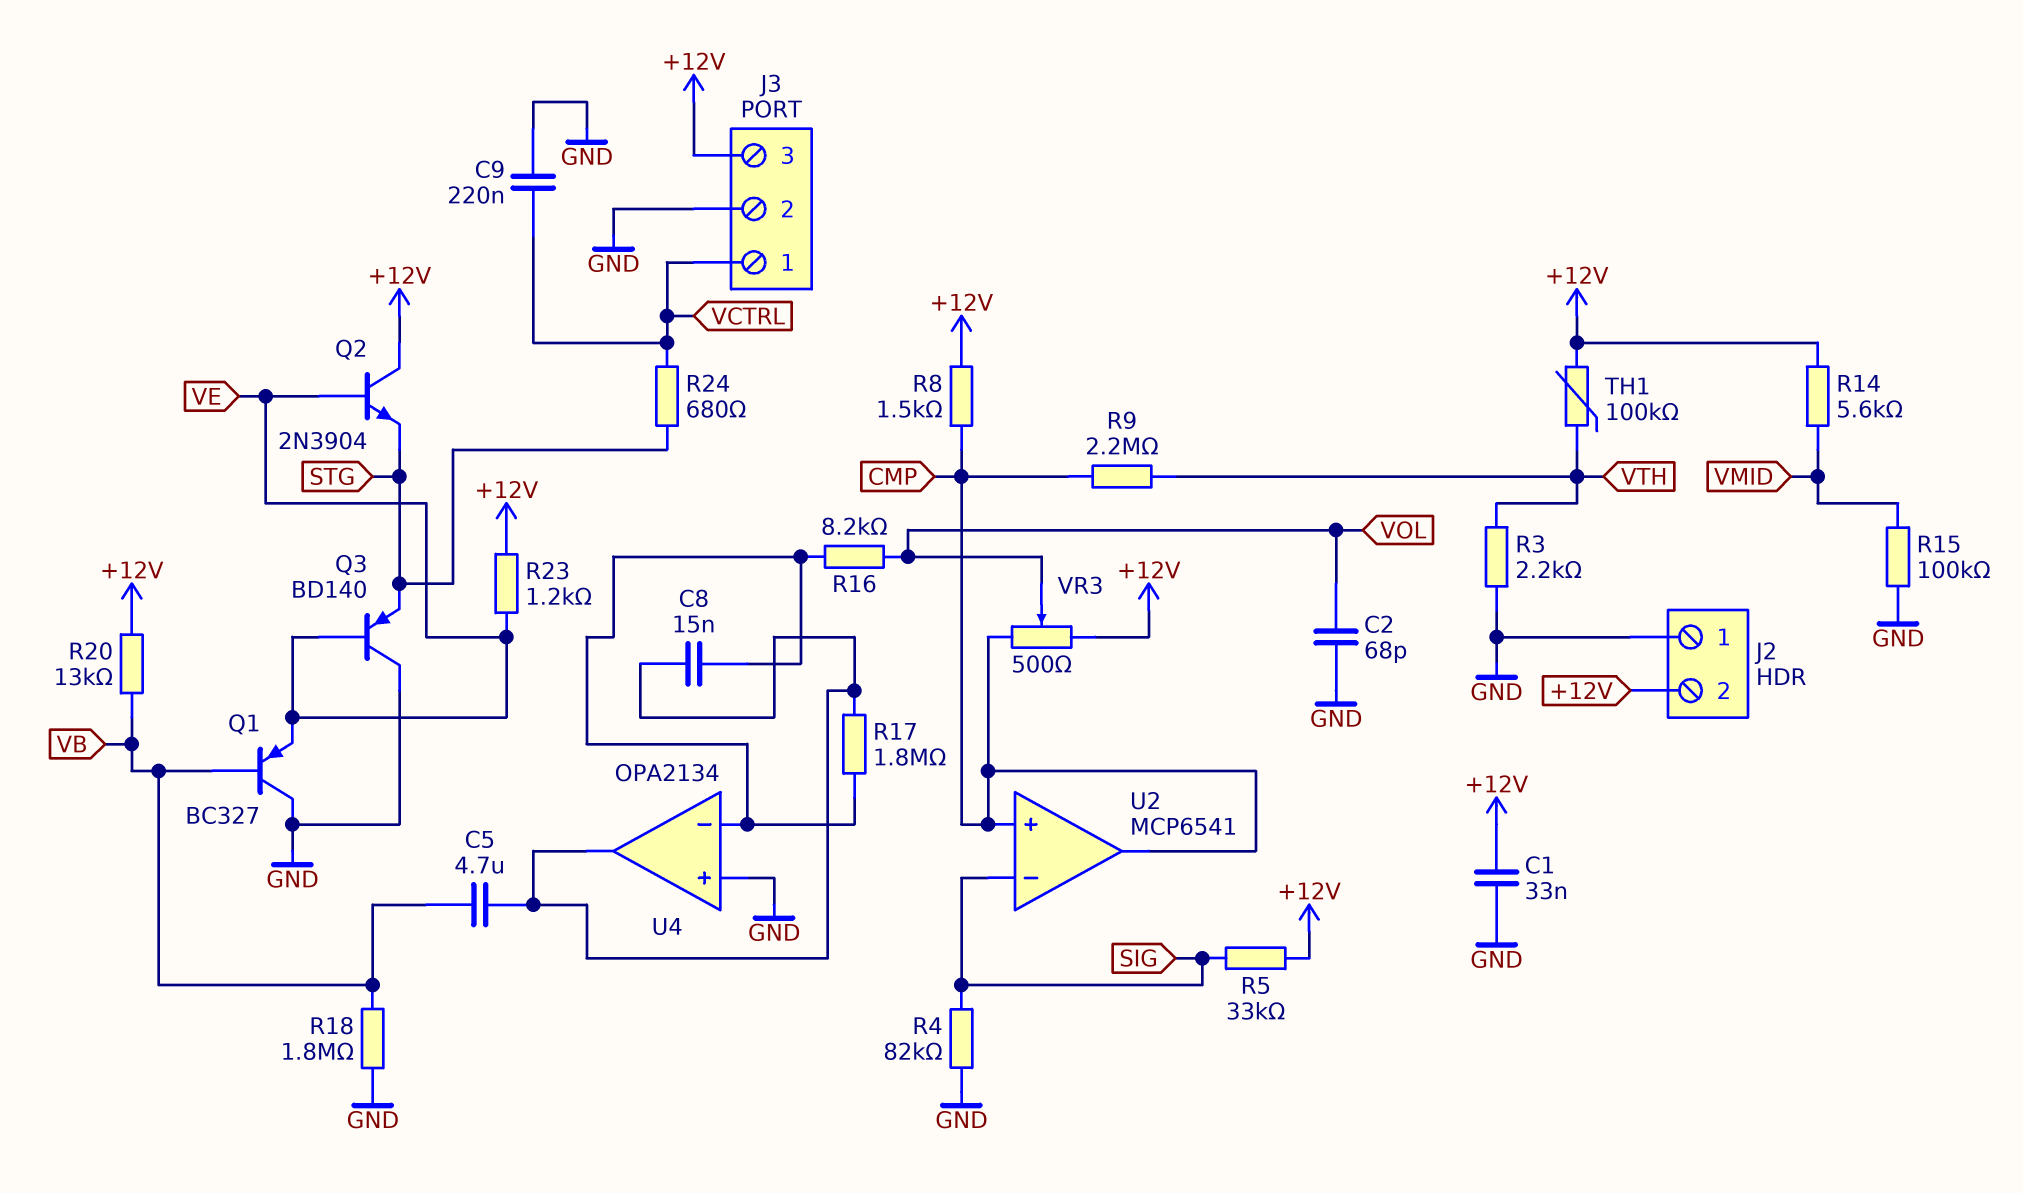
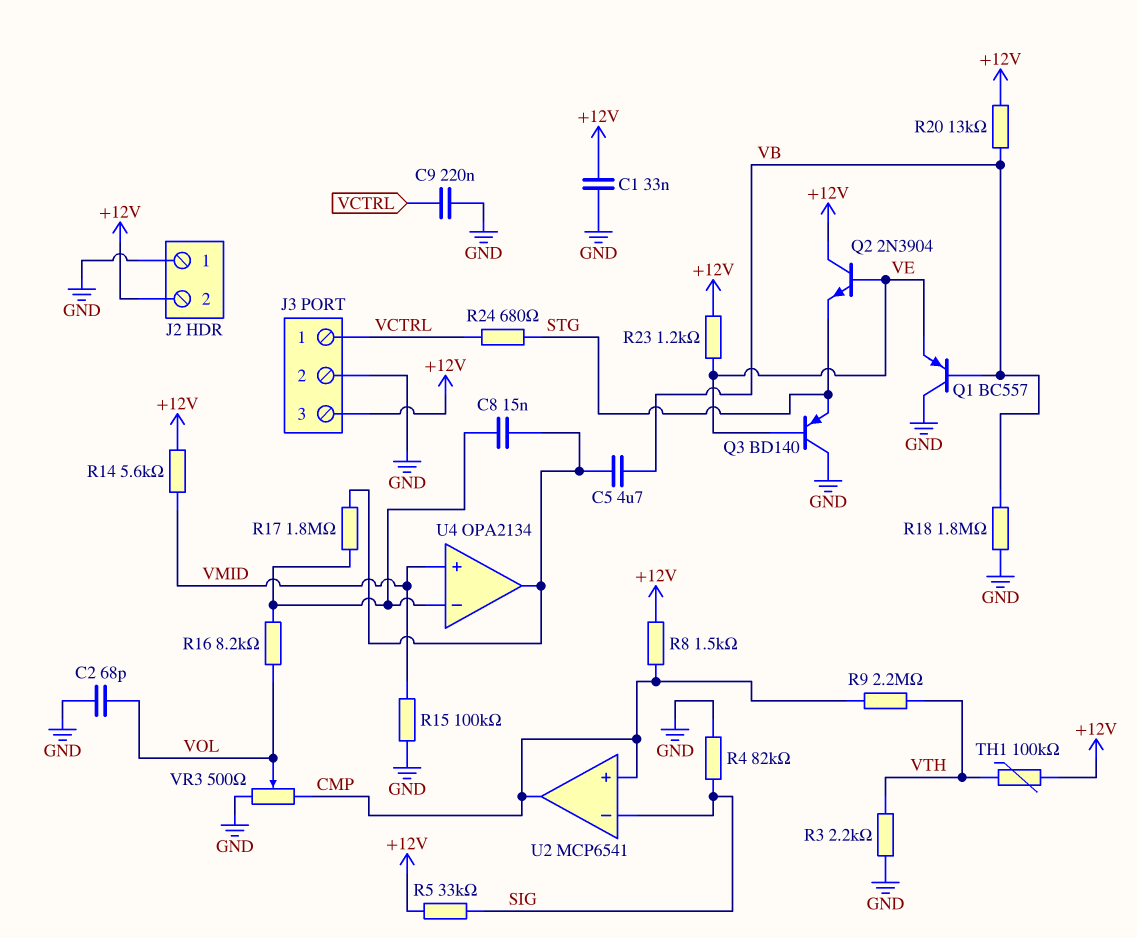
Q1: PNP BC327 (B VB, C GND, E VE) -> PNP BC557 (B VB, C GND, E VE)
U4 pin in+: GND -> VMID
VR3: 500 (+12V, CMP, wiper VOL) -> 500 (CMP, GND, wiper VOL)

